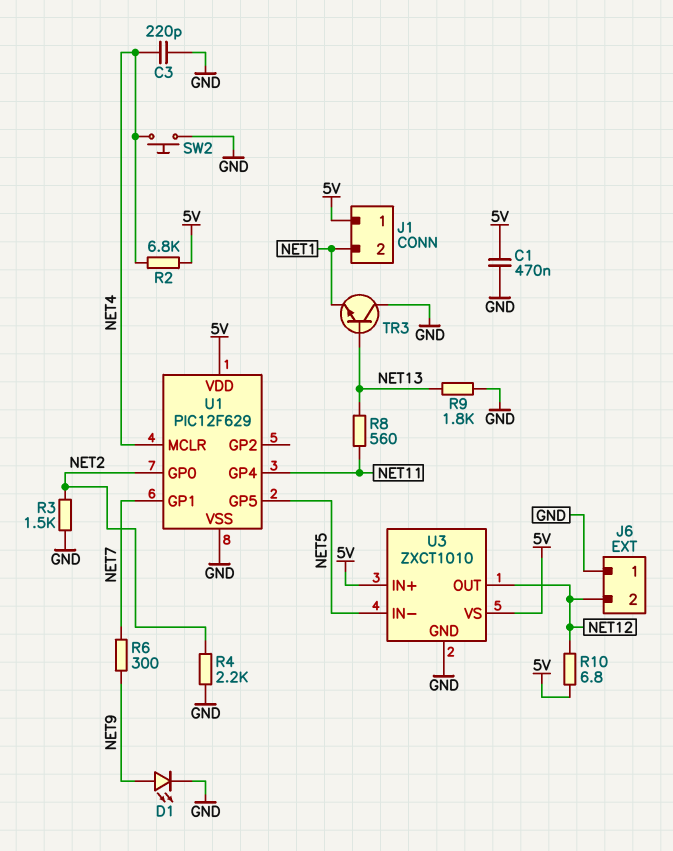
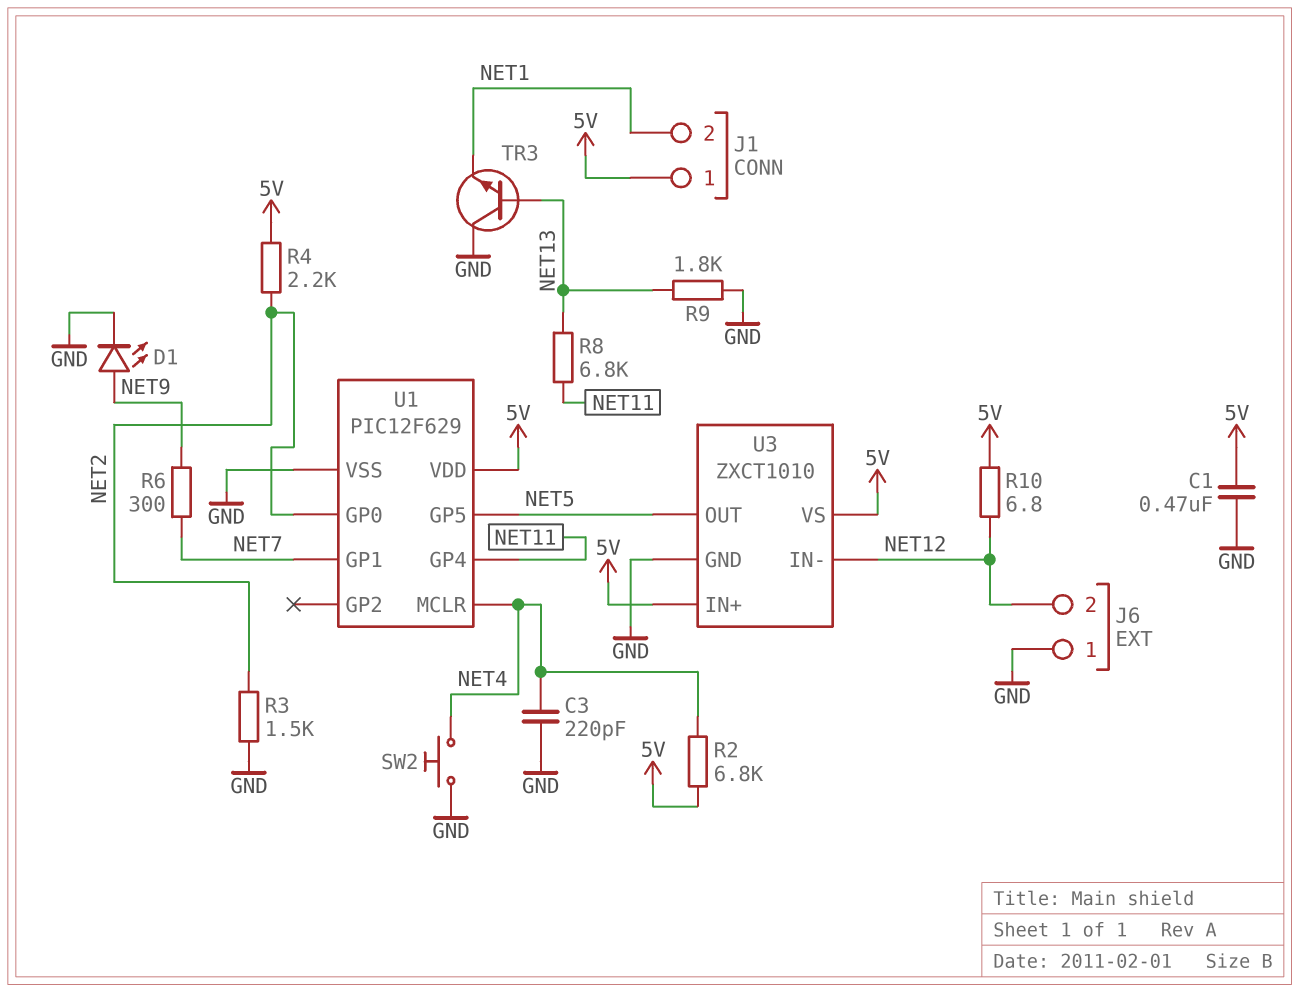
R4: 2.2k (GND, NET2) -> 2.2k (5V, NET2)
R8: 560 (NET11, NET13) -> 6.8k (NET11, NET13)
U3 pin IN-: NET5 -> NET12
U3 pin OUT: NET12 -> NET5

